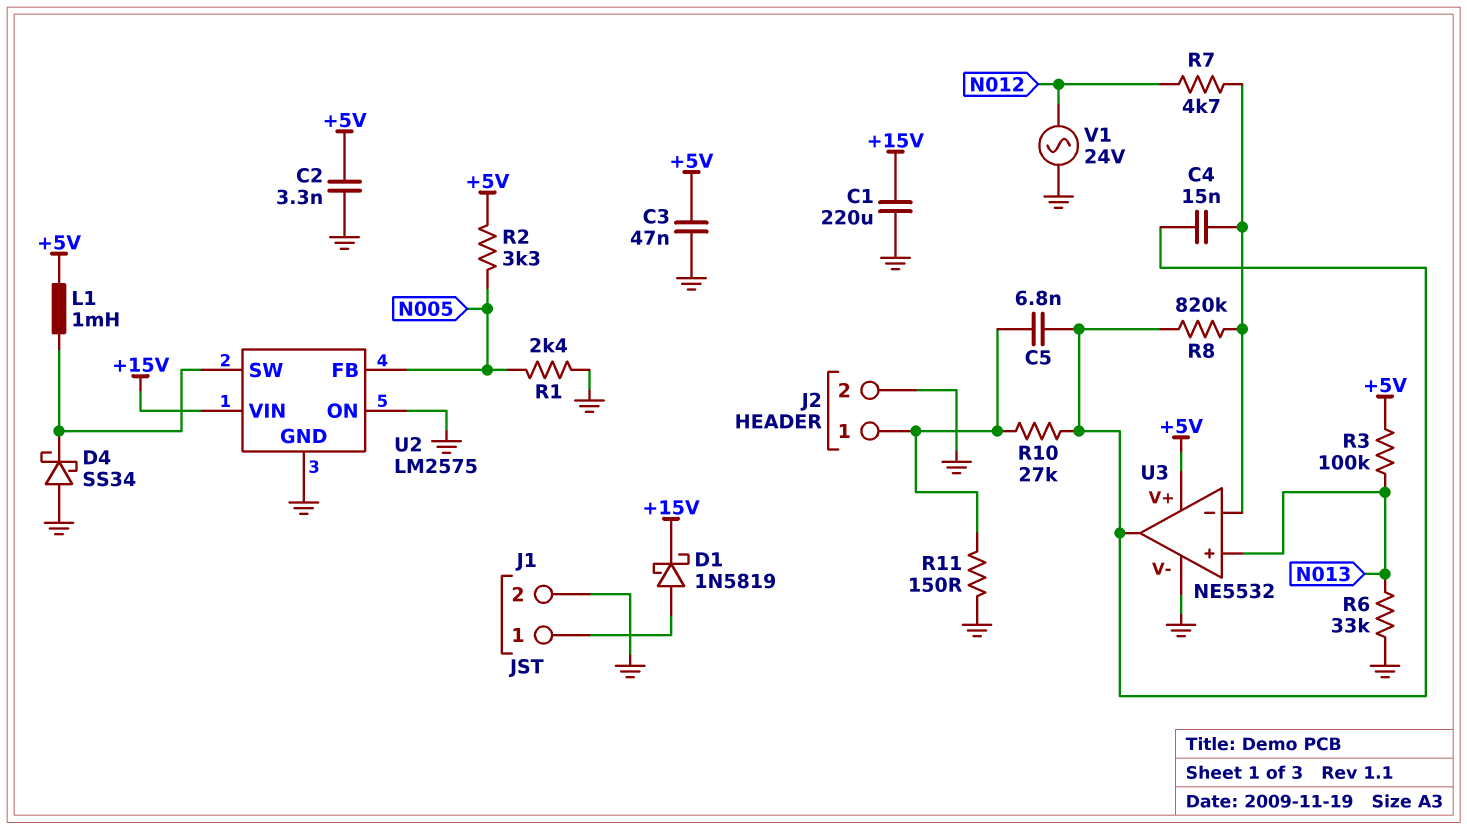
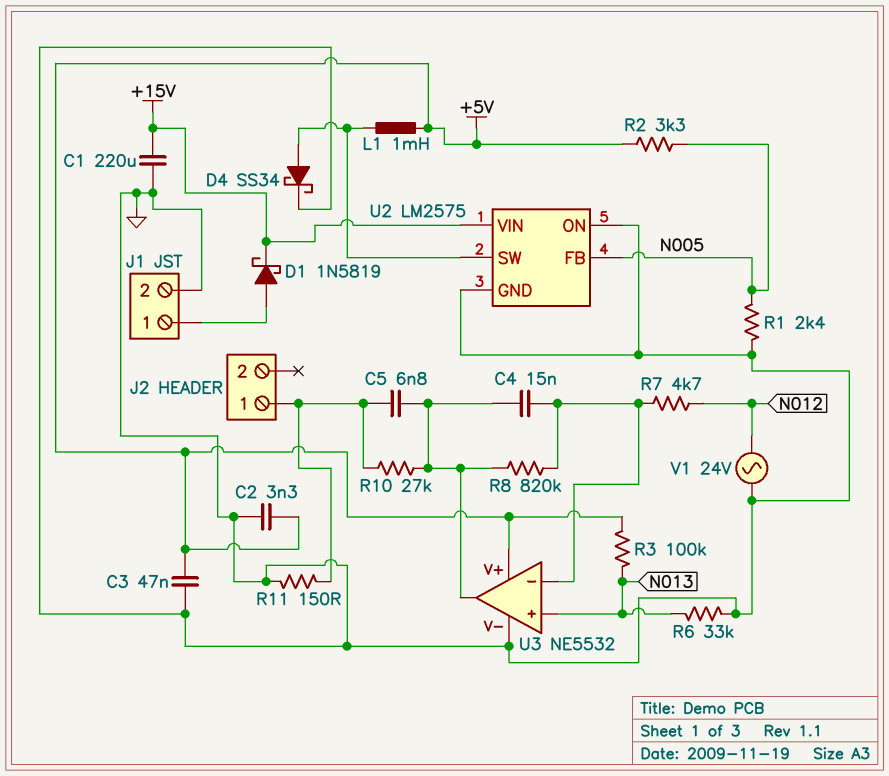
D4: schottky SS34 (A GND, K U2/SW) -> schottky SS34 (A U2/SW, K GND)
J2 pin 2: GND -> none

